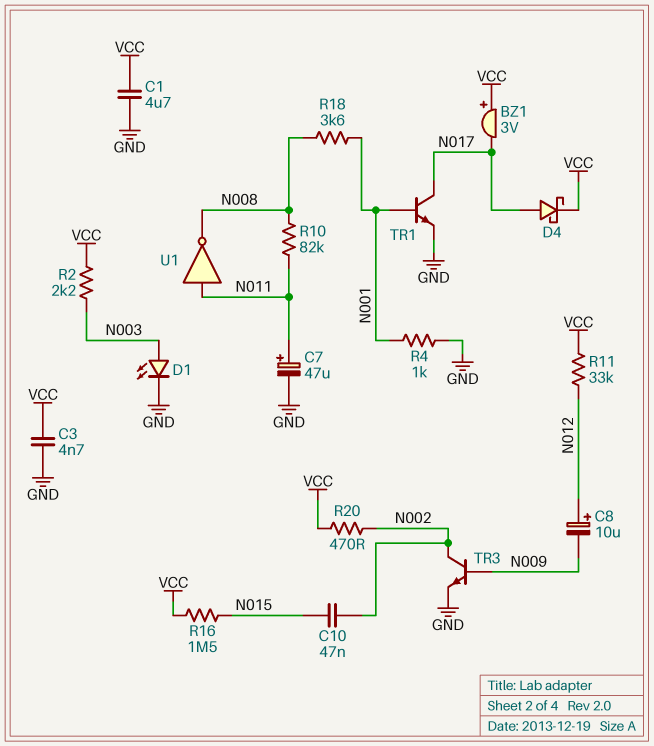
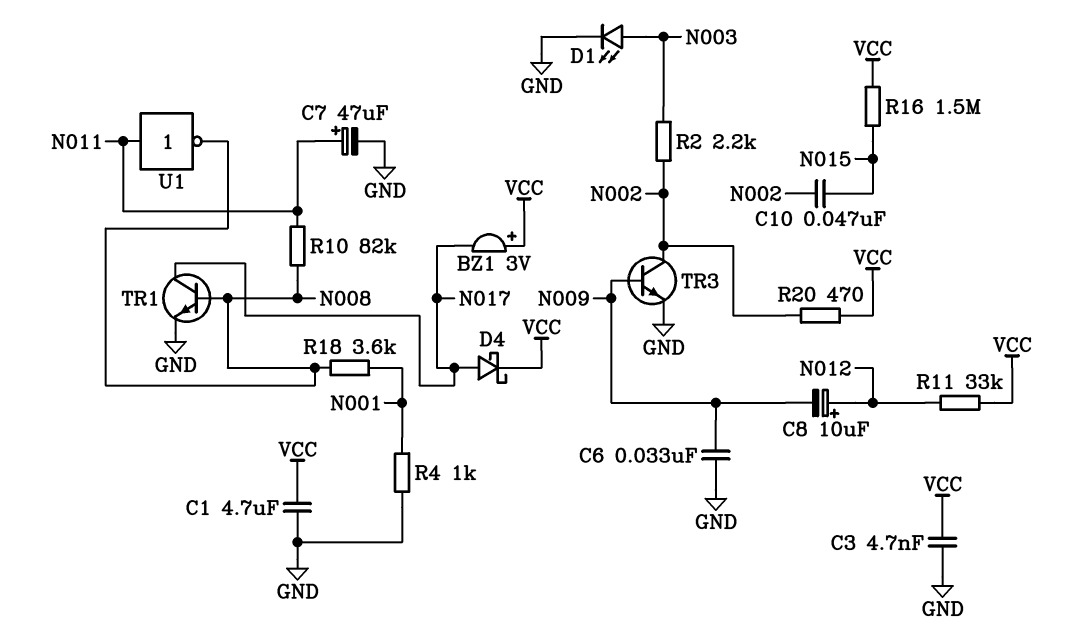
C6: none -> 33nF (GND, N009)
R2: 2.2k (N003, VCC) -> 2.2k (N002, N003)
TR1: NPN (B N001, C N017, E GND) -> NPN (B N008, C N017, E GND)

